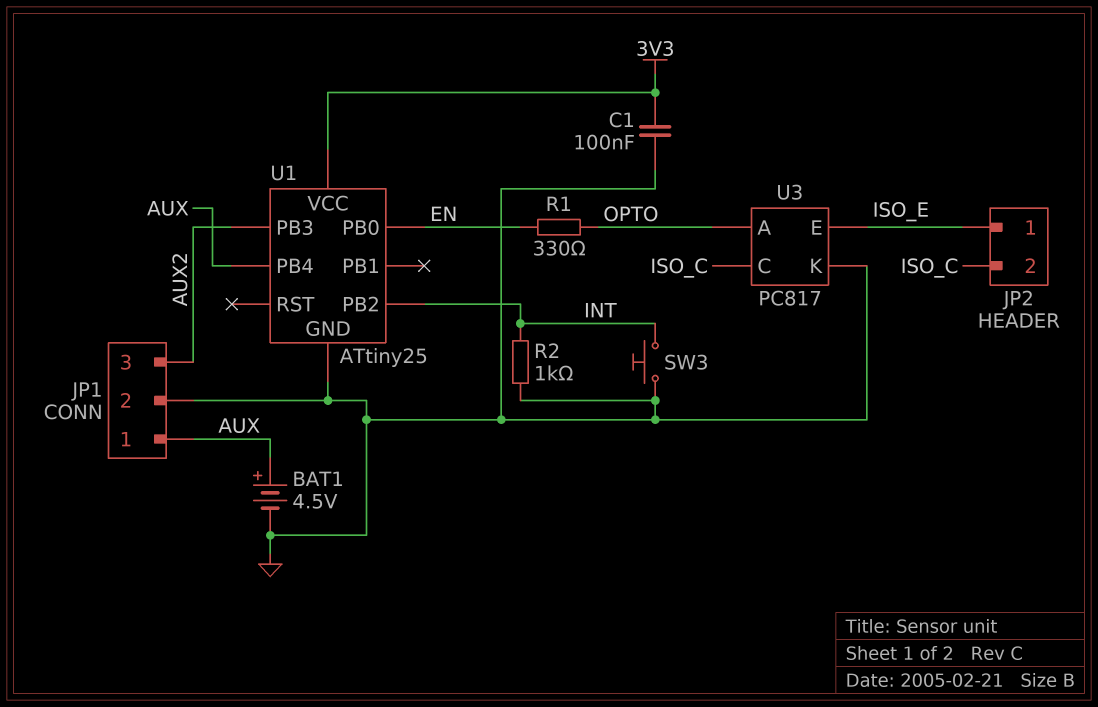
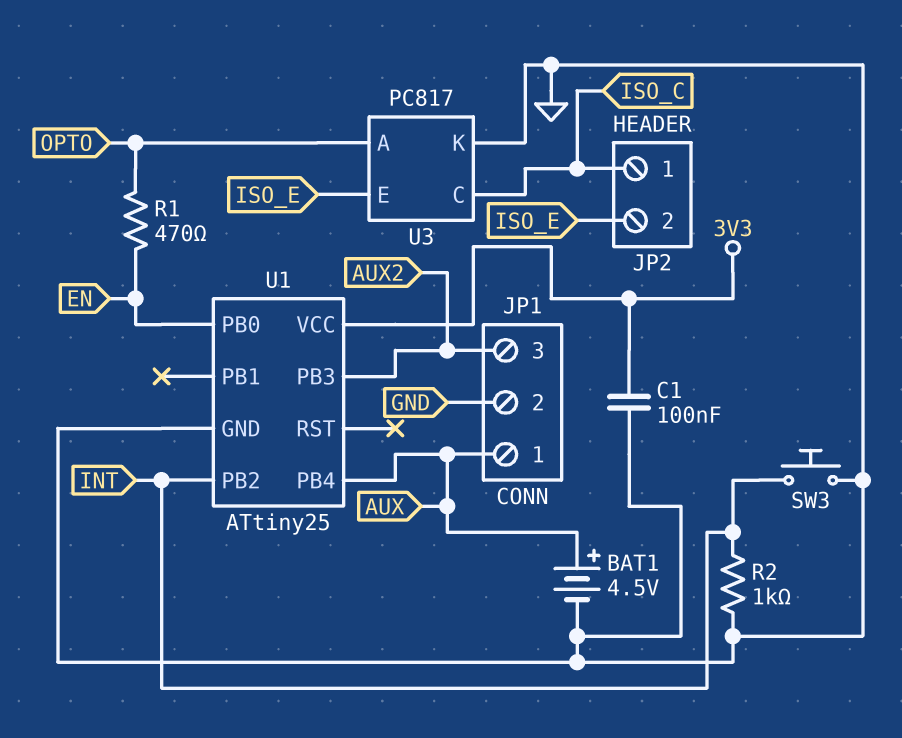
JP2 pin 1: ISO_E -> ISO_C
JP2 pin 2: ISO_C -> ISO_E
R1: 330 (EN, OPTO) -> 470 (EN, OPTO)

